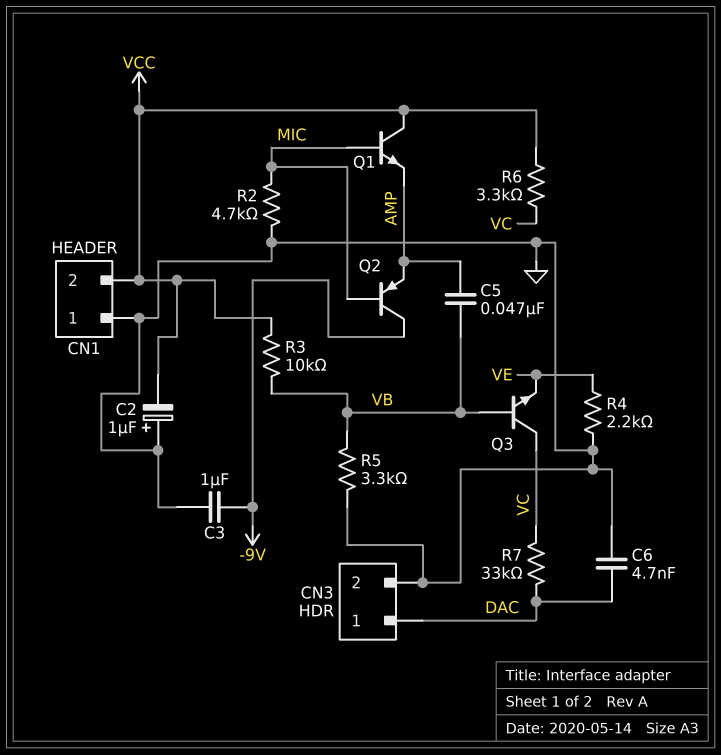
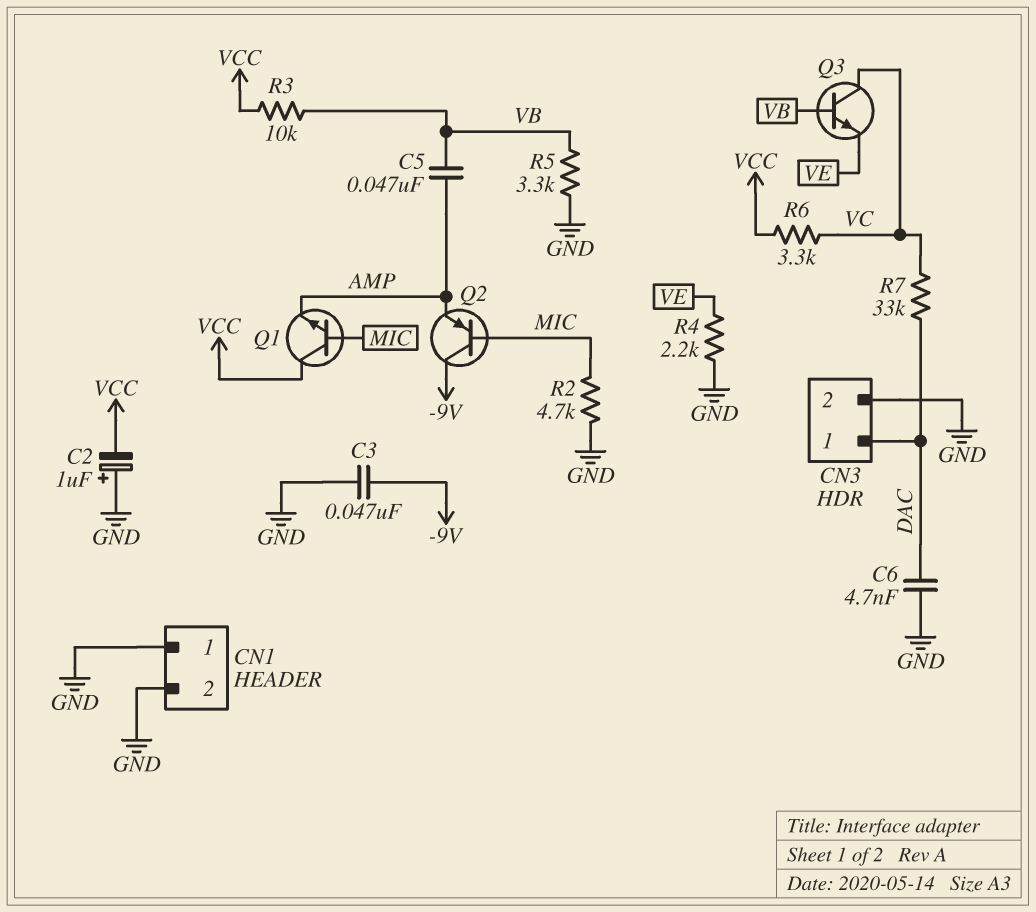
C3: 1uF (-9V, GND) -> 47nF (-9V, GND)
CN1 pin 2: VCC -> GND

